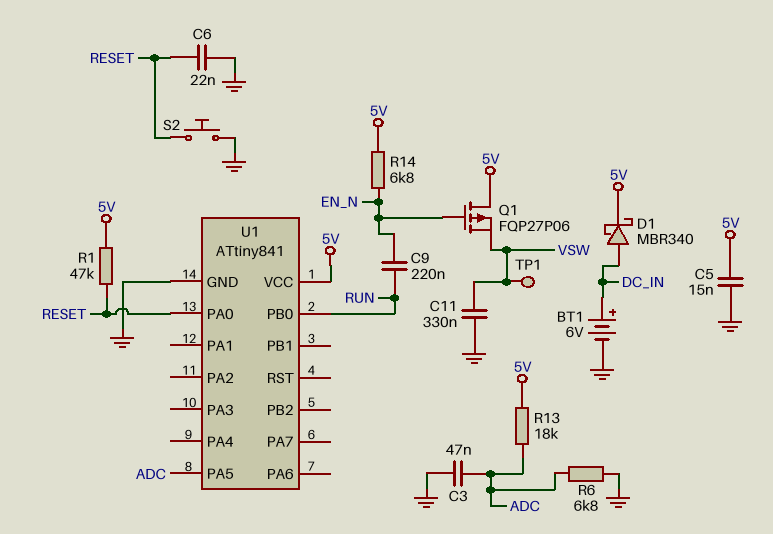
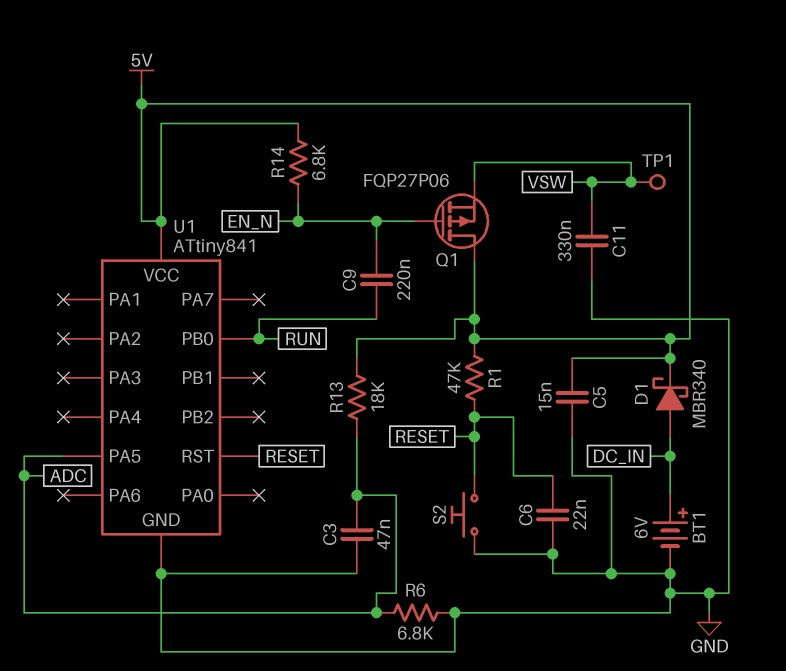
U1 pin PA0: RESET -> none
U1 pin RST: none -> RESET

